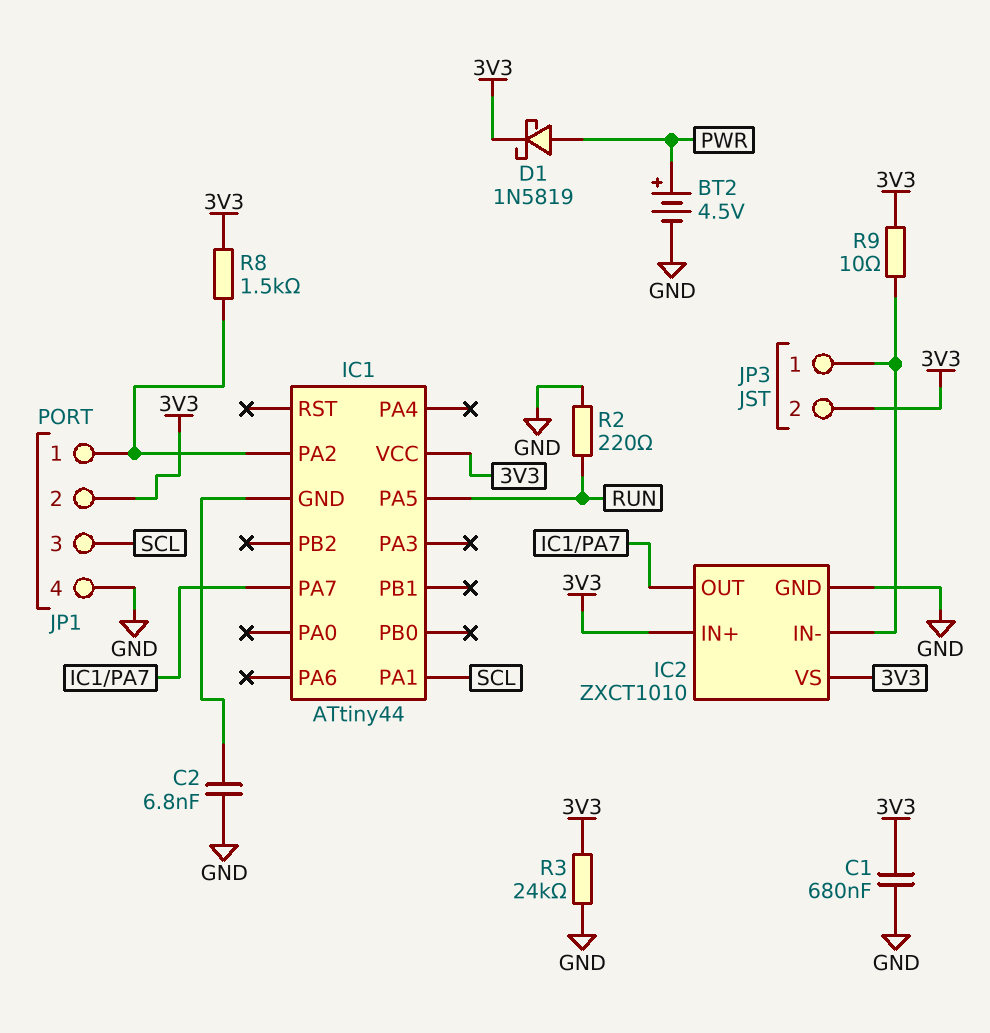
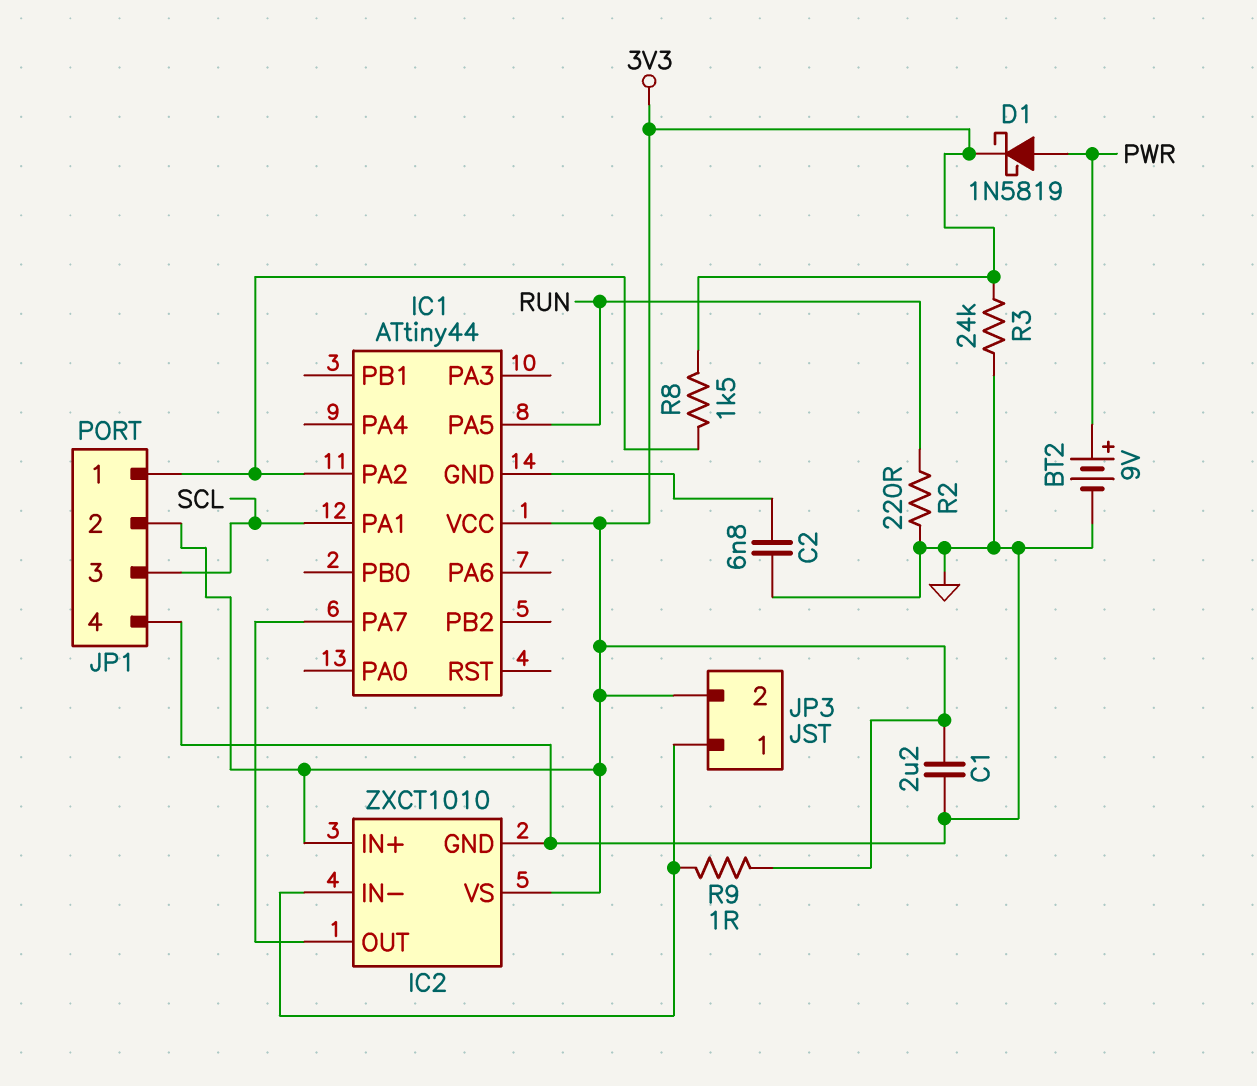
BT2: 4.5V (plus PWR, minus GND) -> 9V (plus PWR, minus GND)
C1: 680nF (3V3, GND) -> 2.2uF (3V3, GND)
R9: 10 (3V3, IC2/IN-) -> 1 (3V3, IC2/IN-)

